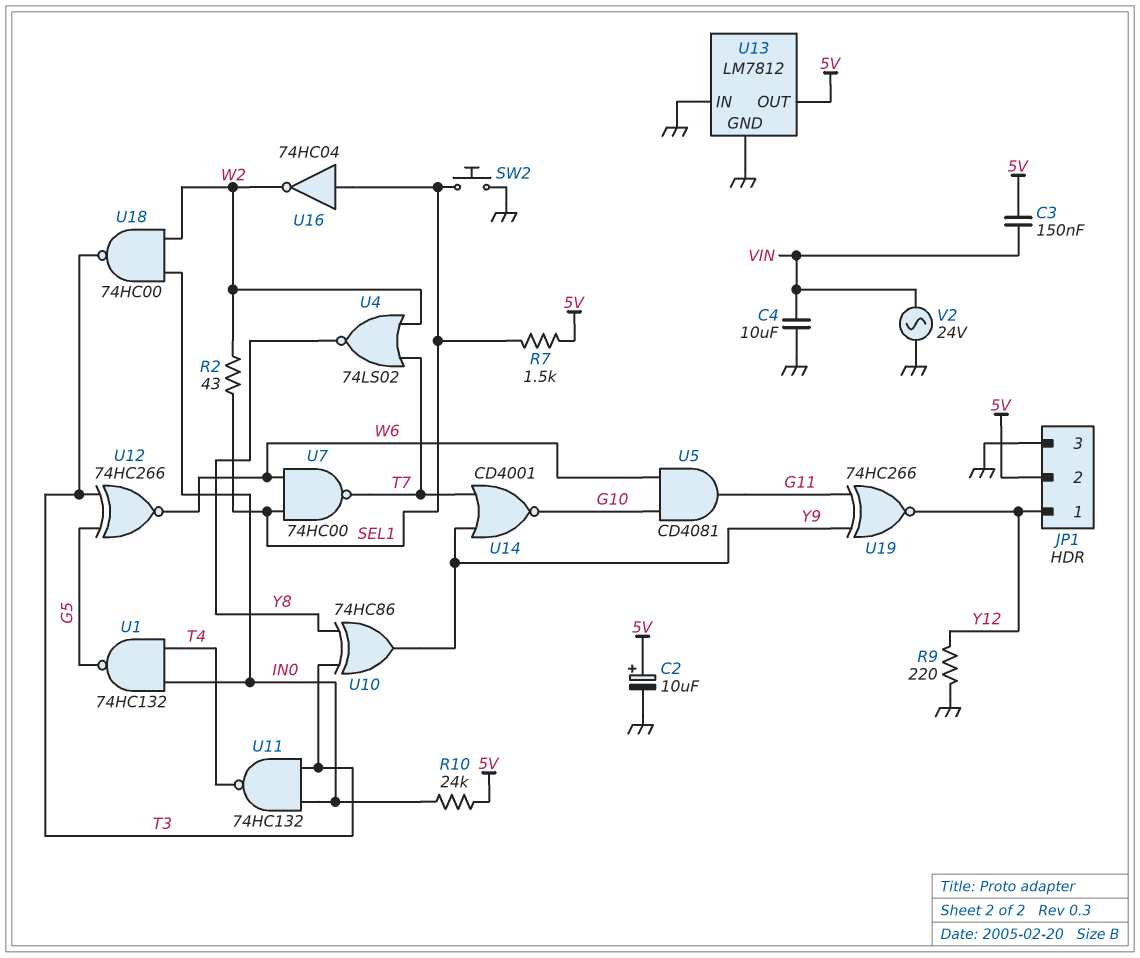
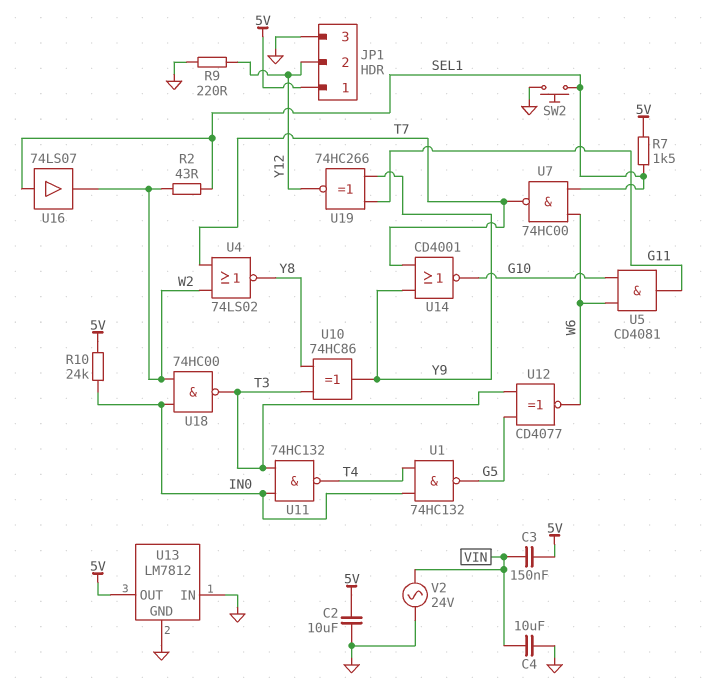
C2: 10uF (plus 5V, minus GND) -> 10uF (5V, GND)
JP1 pin 1: Y12 -> 5V
JP1 pin 2: 5V -> Y12
U12: XNOR 74HC266 (in G5, in T3, out W6) -> XNOR CD4077 (in G5, in T3, out W6)
U16: NOT 74HC04 (in SEL1, out W2) -> buffer 74LS07 (in SEL1, out W2)

